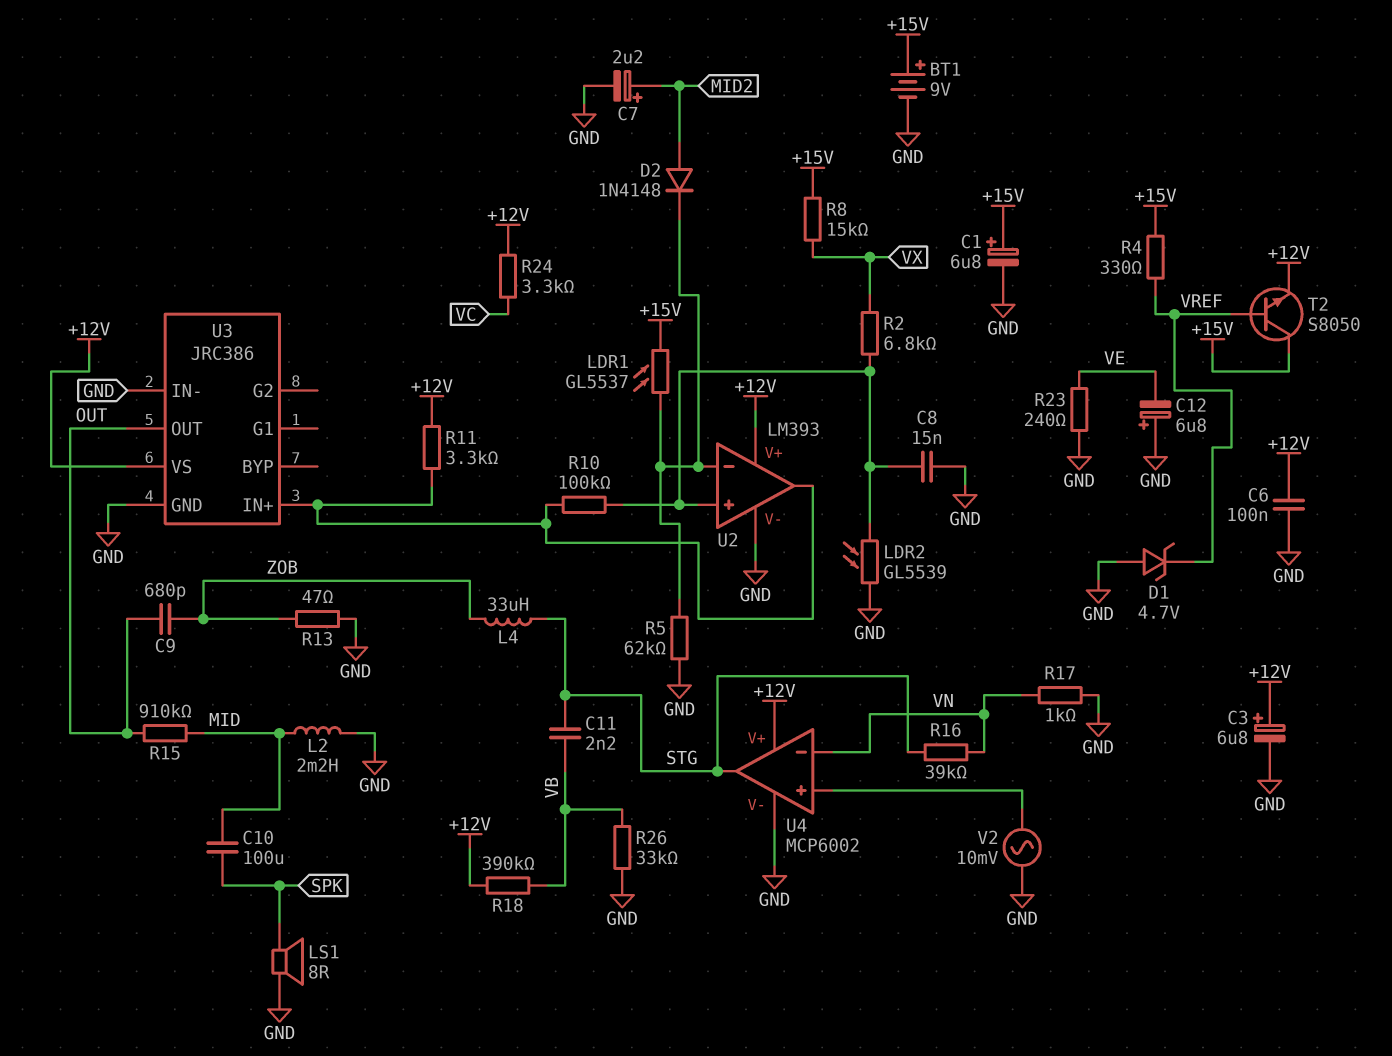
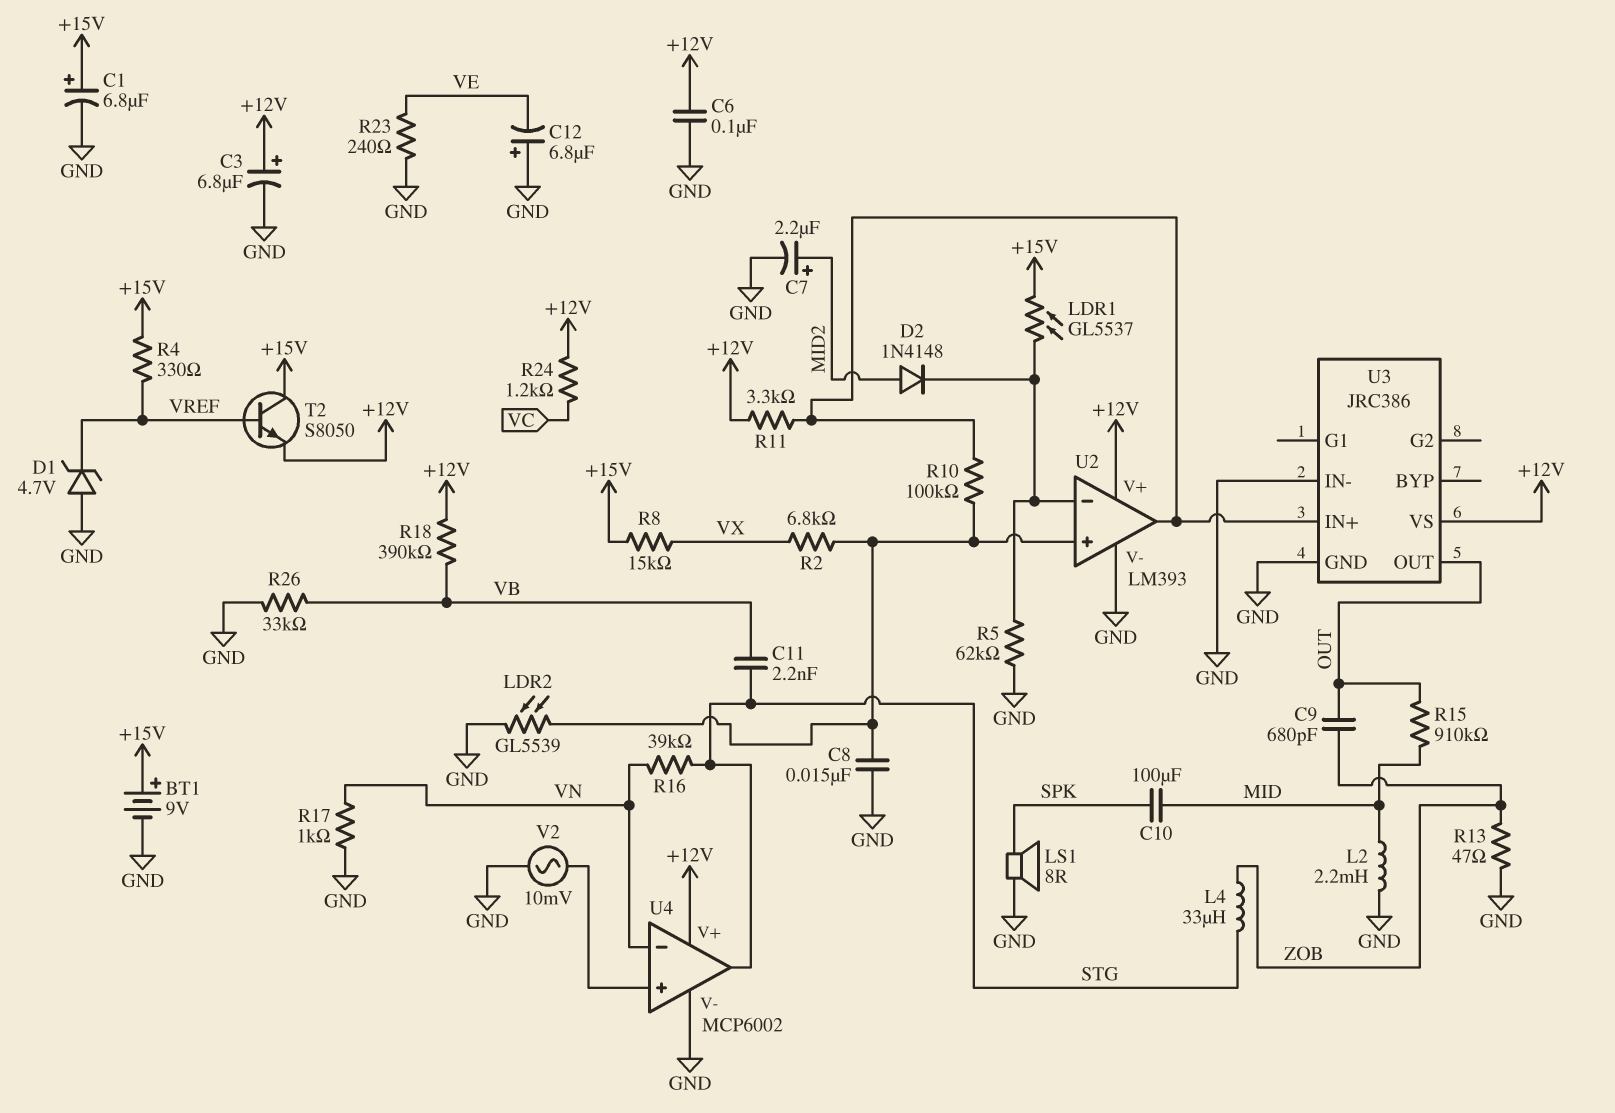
R24: 3.3k (+12V, VC) -> 1.2k (+12V, VC)

